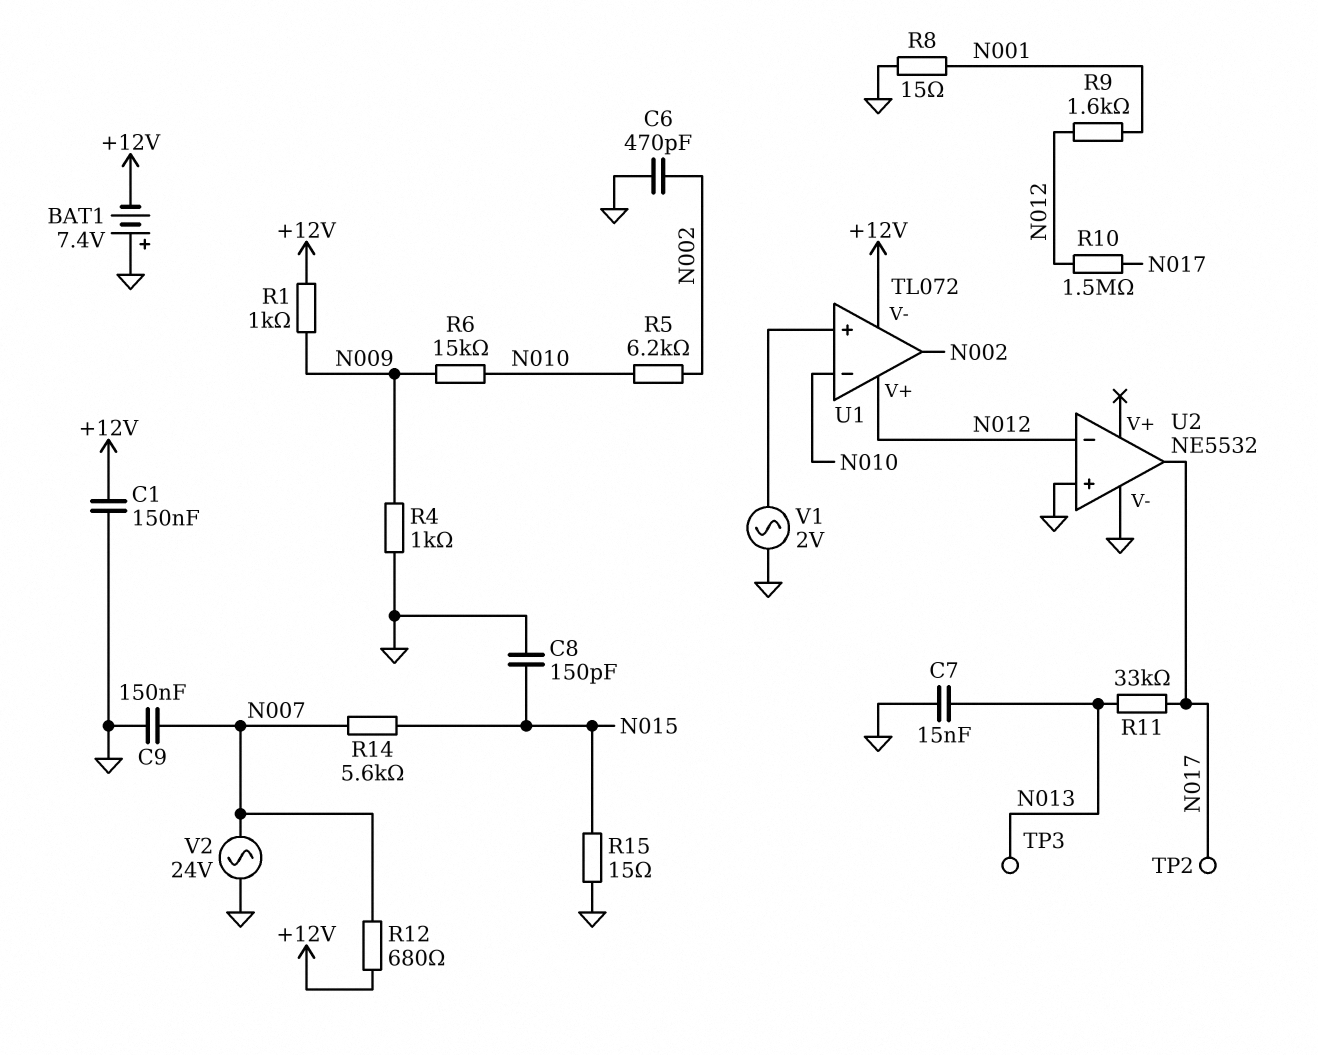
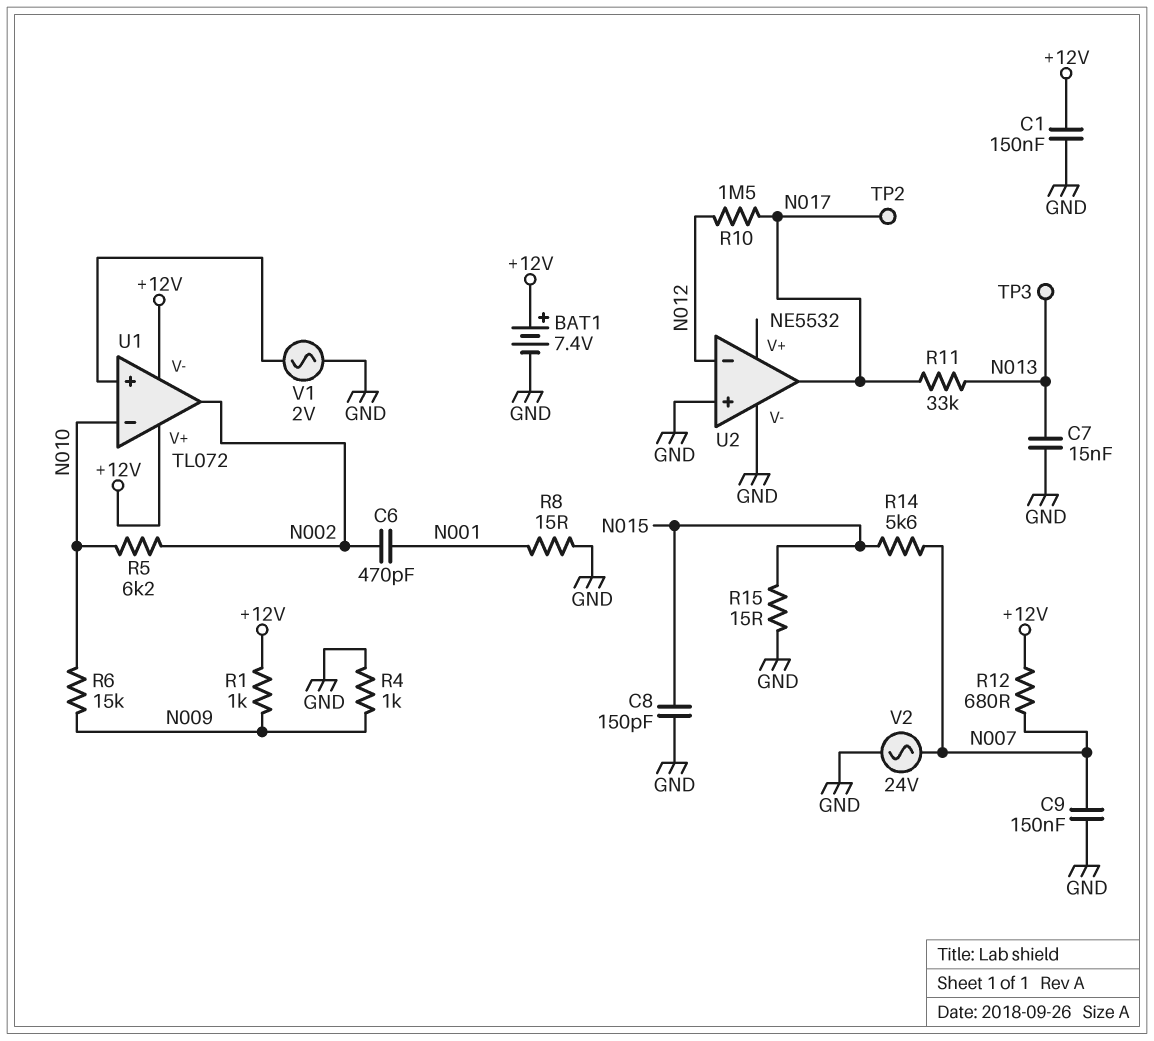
BAT1: 7.4V (plus GND, minus +12V) -> 7.4V (plus +12V, minus GND)
C6: 470pF (GND, N002) -> 470pF (N001, N002)
R9: 1.6k (N001, N012) -> none
U1 pin V+: N012 -> +12V

